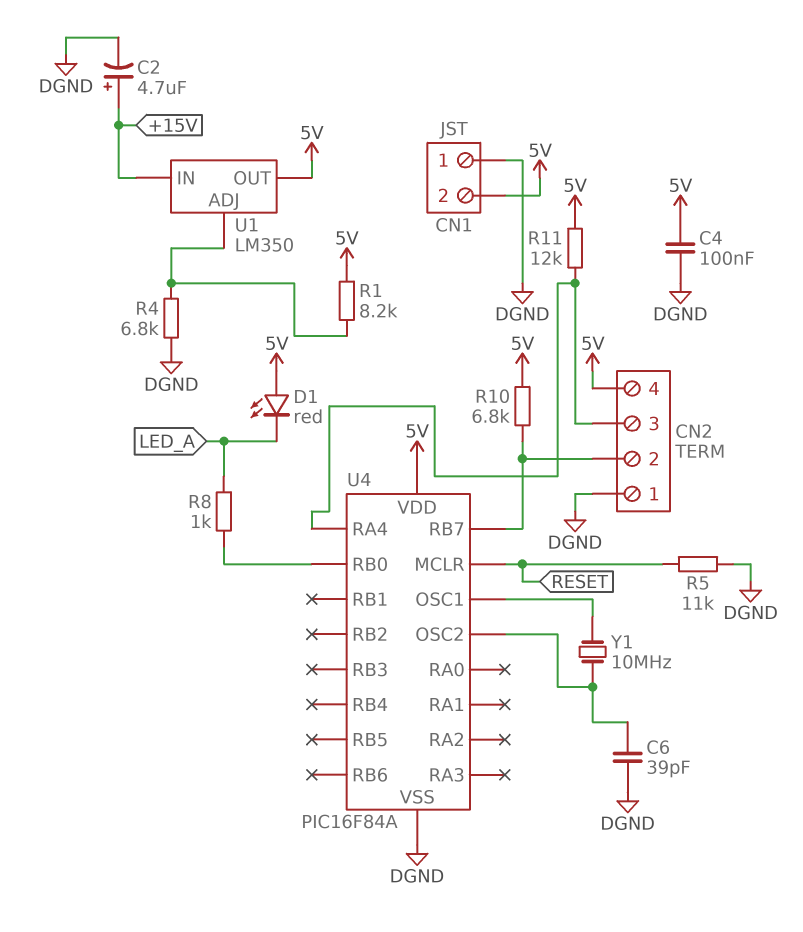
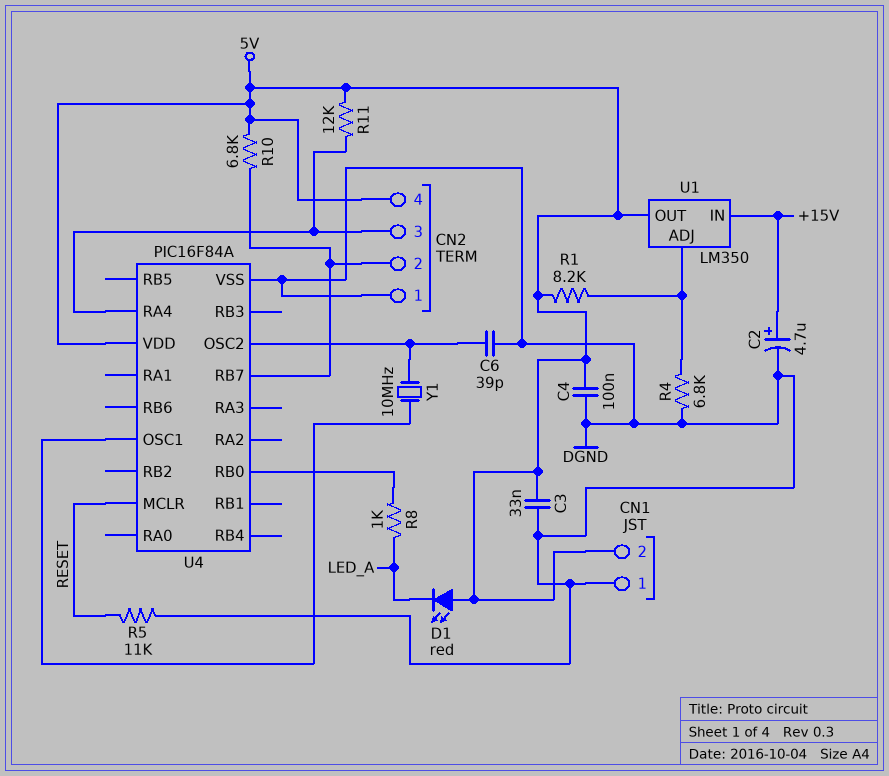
C3: none -> 33nF (5V, DGND)

